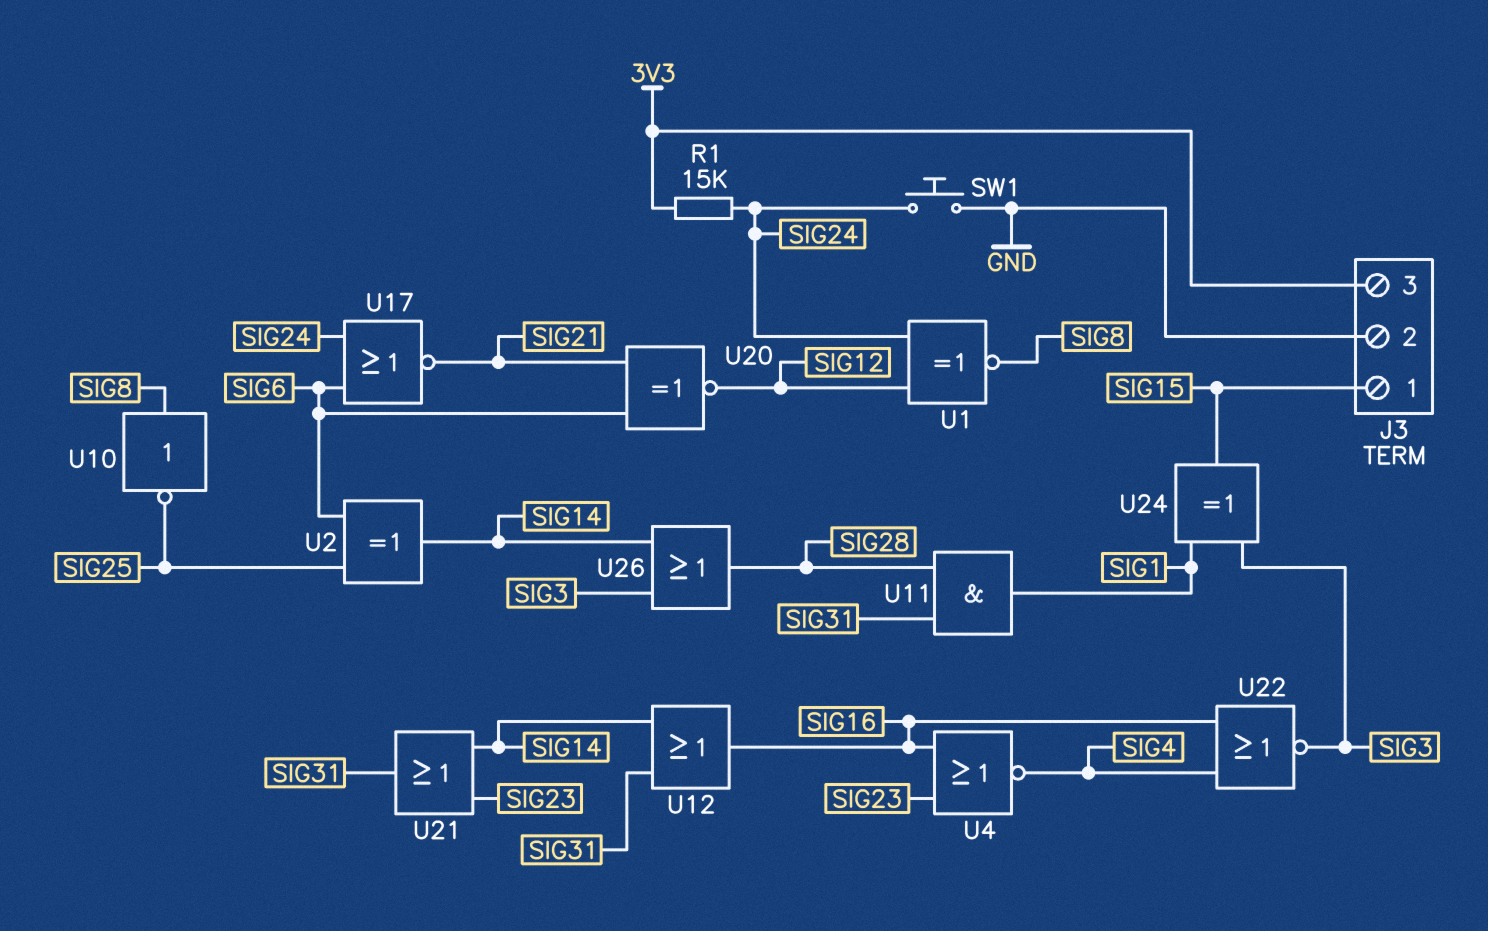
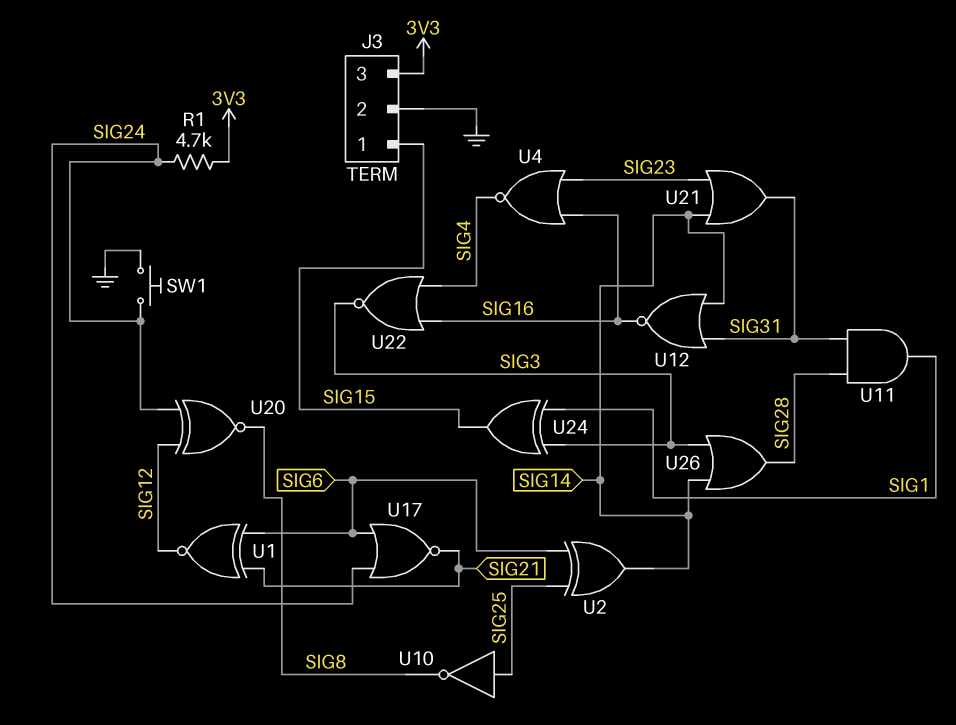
R1: 15k (3V3, SIG24) -> 4.7k (3V3, SIG24)
U1: XNOR (in SIG12, in SIG24, out SIG8) -> XNOR (in SIG6, in SIG21, out SIG12)
U10: NOT (in SIG8, out SIG25) -> NOT (in SIG25, out SIG8)
U12: OR (in SIG14, in SIG31, out SIG16) -> NOR (in SIG14, in SIG31, out SIG16)
U20: XNOR (in SIG6, in SIG21, out SIG12) -> XNOR (in SIG12, in SIG24, out SIG8)

